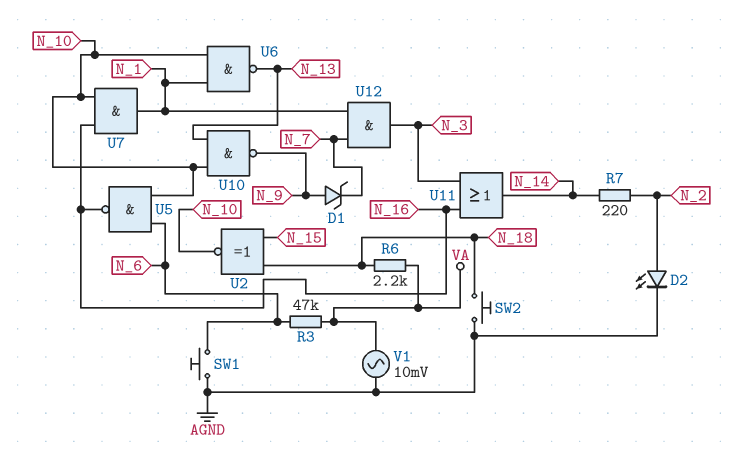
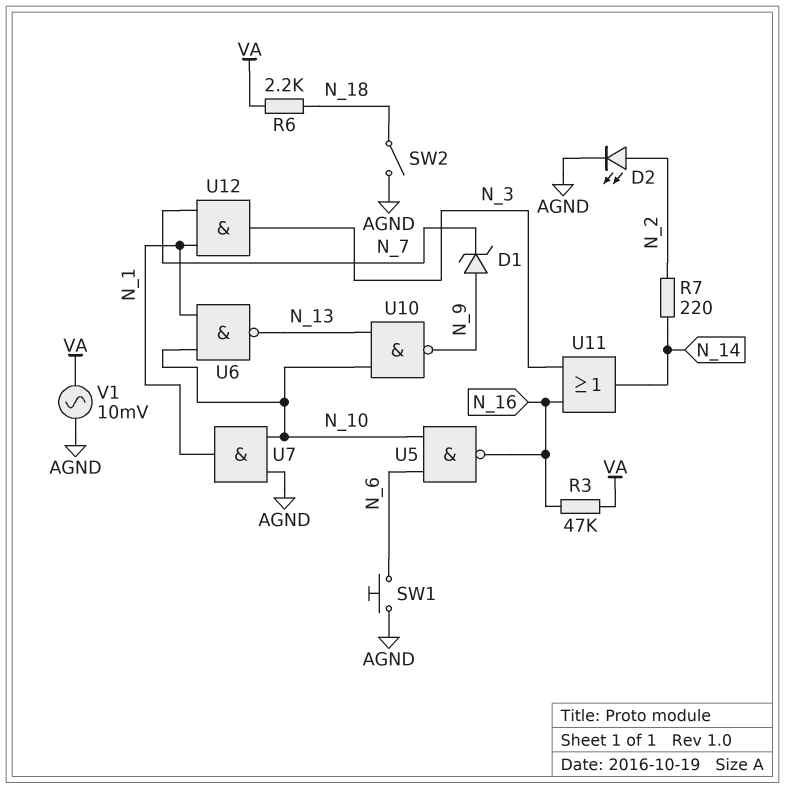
R3: 47k (N_6, VA) -> 47k (N_16, VA)
SW2: button (AGND, N_18) -> switch (AGND, N_18)
U2: XNOR (in N_15, in N_18, out N_10) -> none
U7: AND (in N_10, in N_16, out N_1) -> AND (in AGND, in N_10, out N_1)

